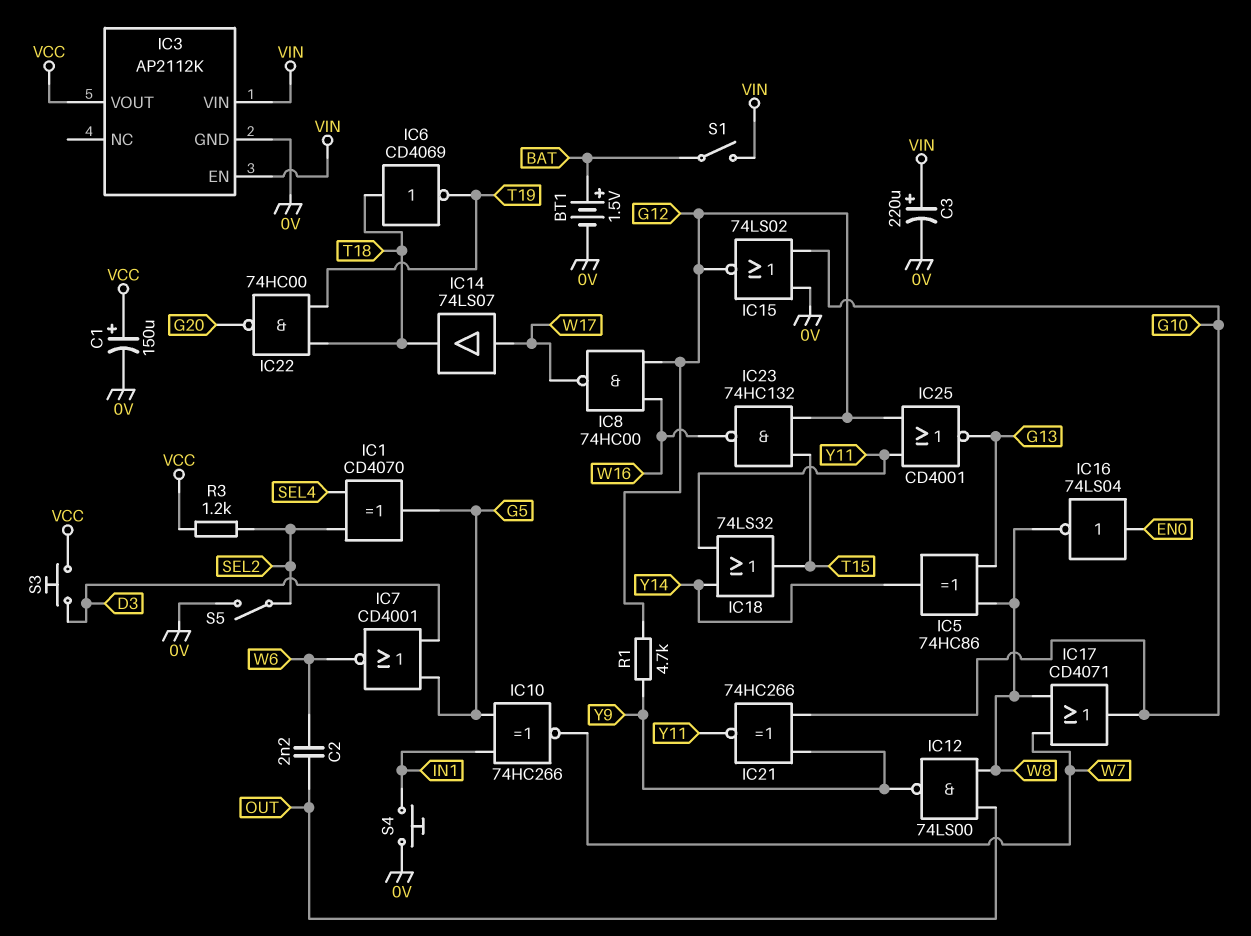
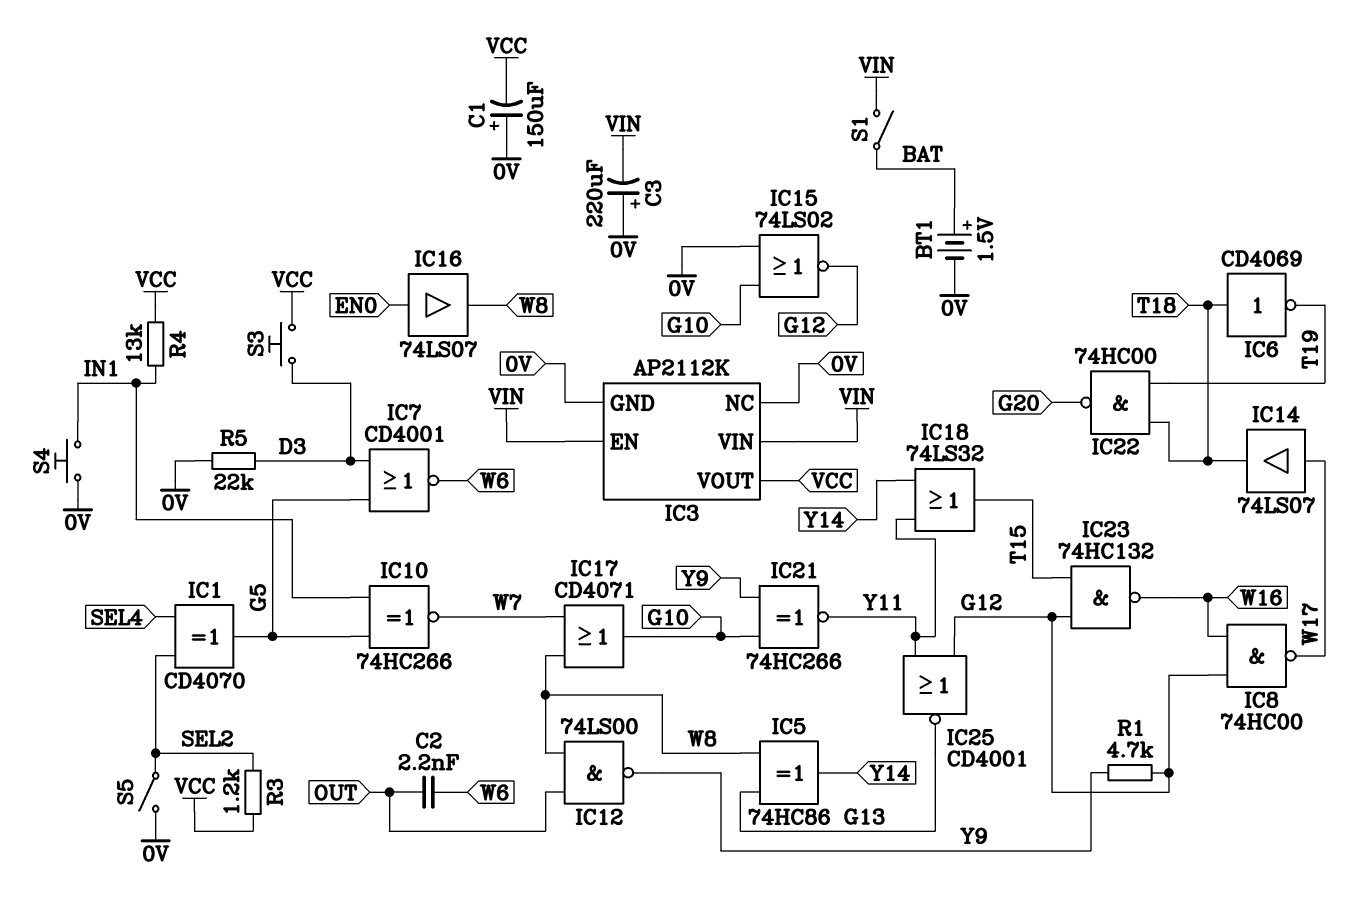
C1: 150uF (plus VCC, minus 0V) -> 150uF (plus 0V, minus VCC)
C3: 220uF (plus VIN, minus 0V) -> 220uF (plus 0V, minus VIN)
IC3 pin NC: none -> 0V
IC16: NOT 74LS04 (in EN0, out W8) -> buffer 74LS07 (in EN0, out W8)
R4: none -> 13k (IN1, VCC)
R5: none -> 22k (0V, D3)

